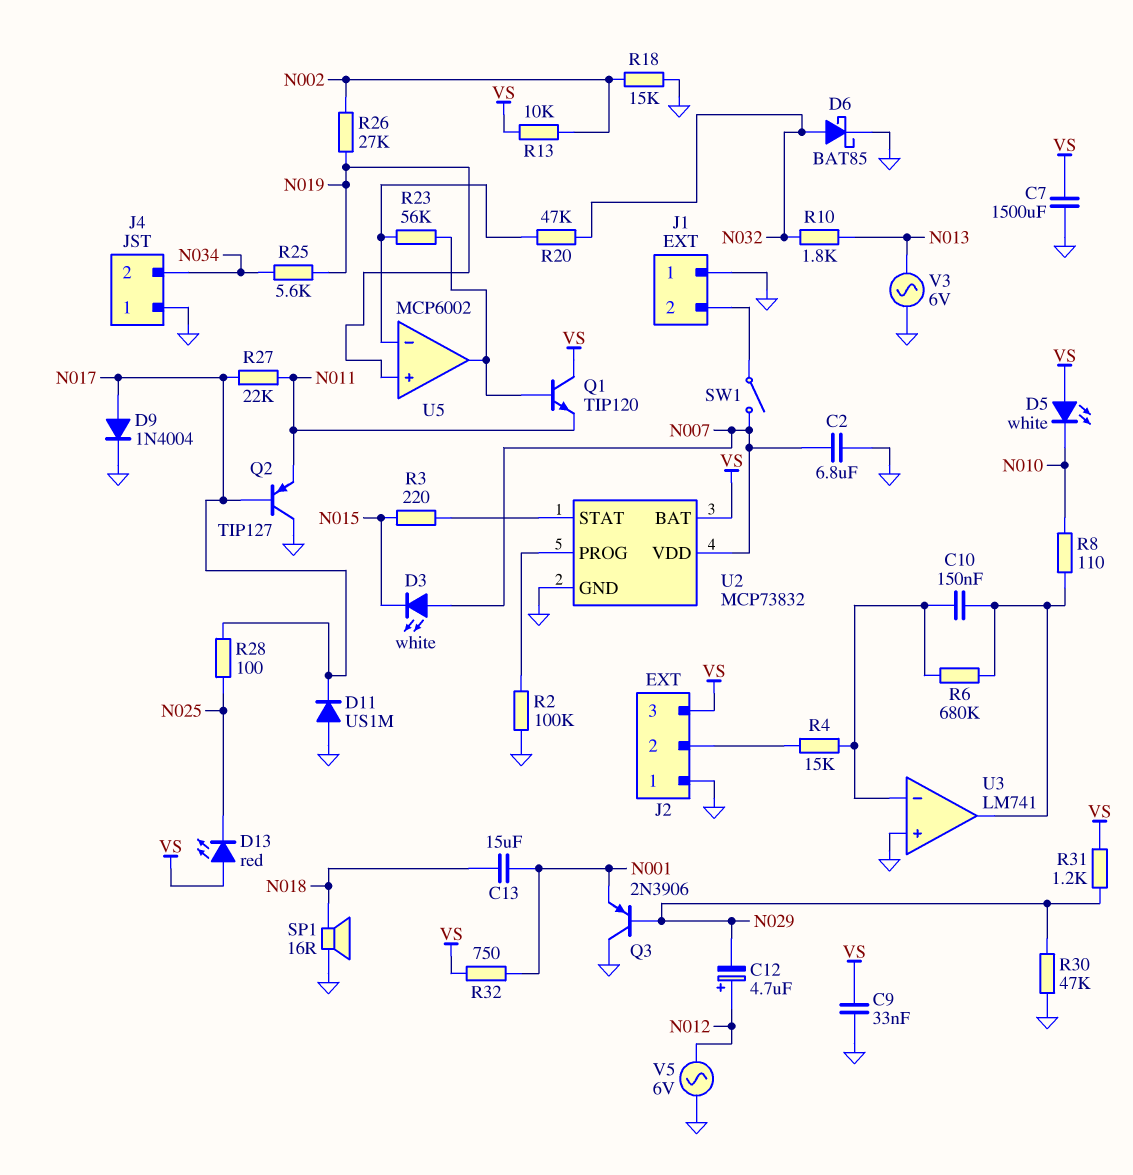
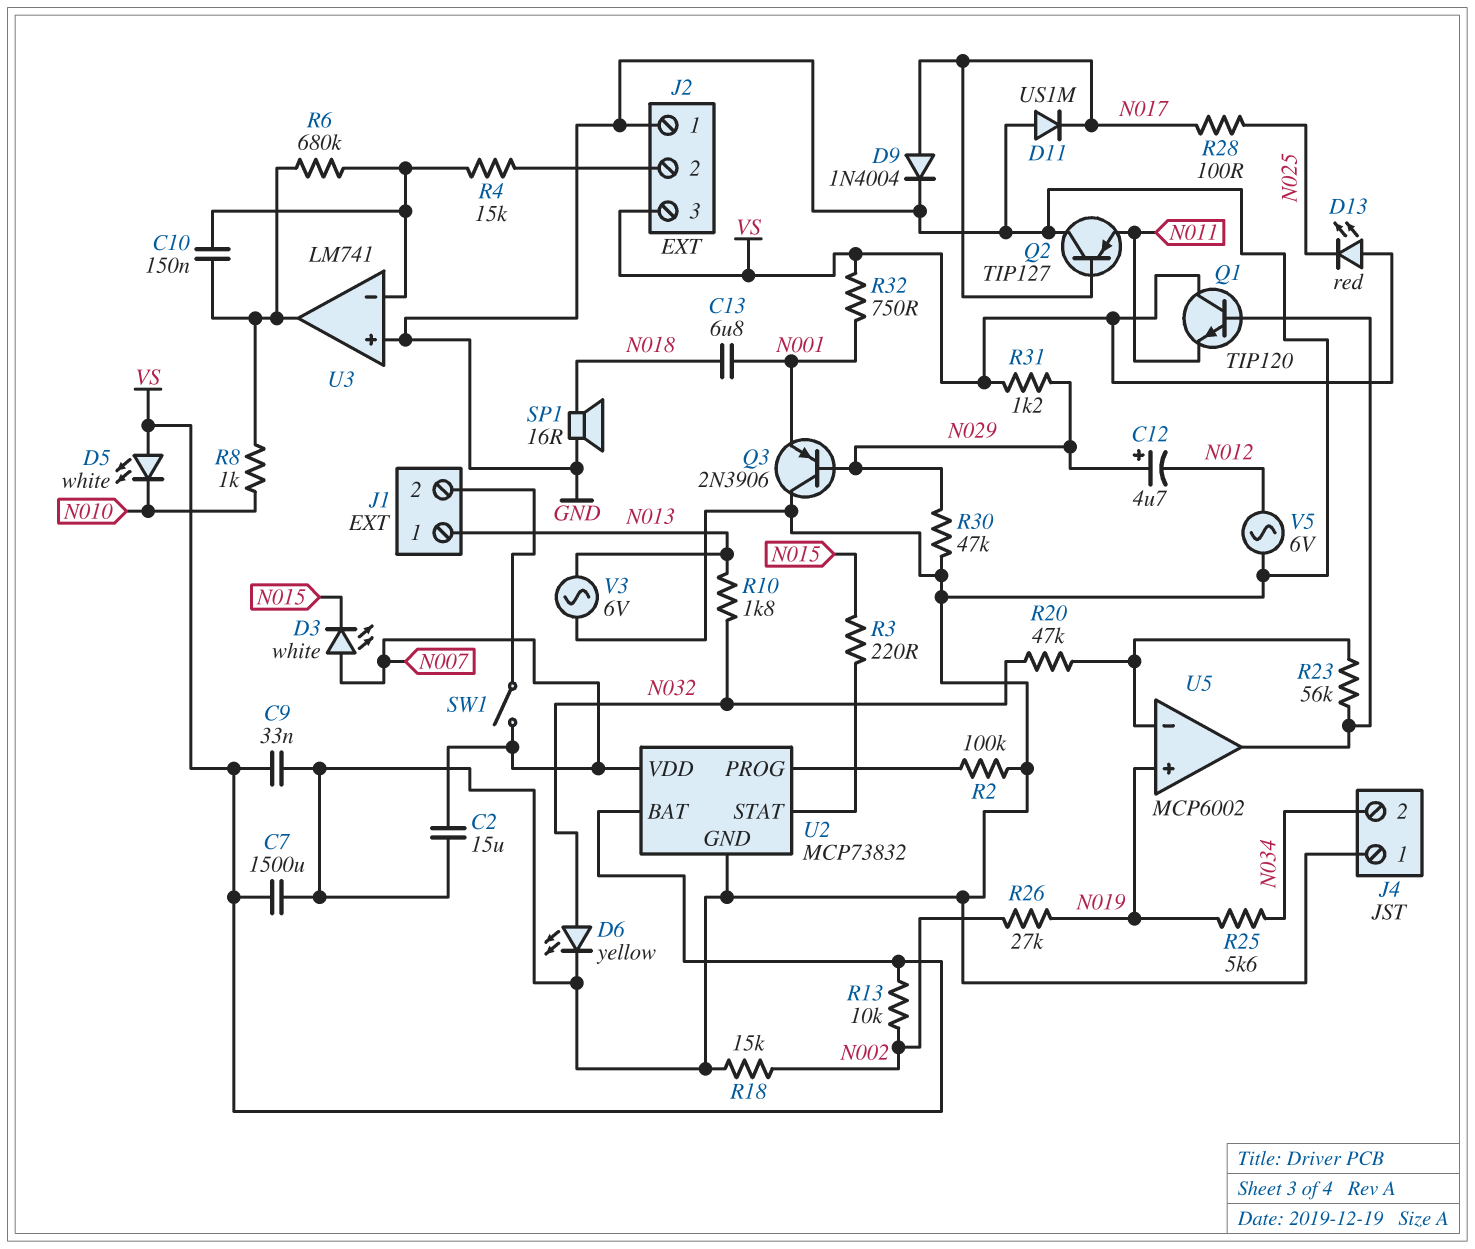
C2: 6.8uF (GND, N007) -> 15uF (GND, N007)
C12: 4.7uF (plus N012, minus N029) -> 4.7uF (plus N029, minus N012)
C13: 15uF (N001, N018) -> 6.8uF (N001, N018)
D6: schottky BAT85 (A N032, K GND) -> LED yellow (A N032, K GND)
J1 pin 1: GND -> N013
R8: 110 (N010, U3/out) -> 1k (N010, U3/out)
R27: 22k (N011, N017) -> none

